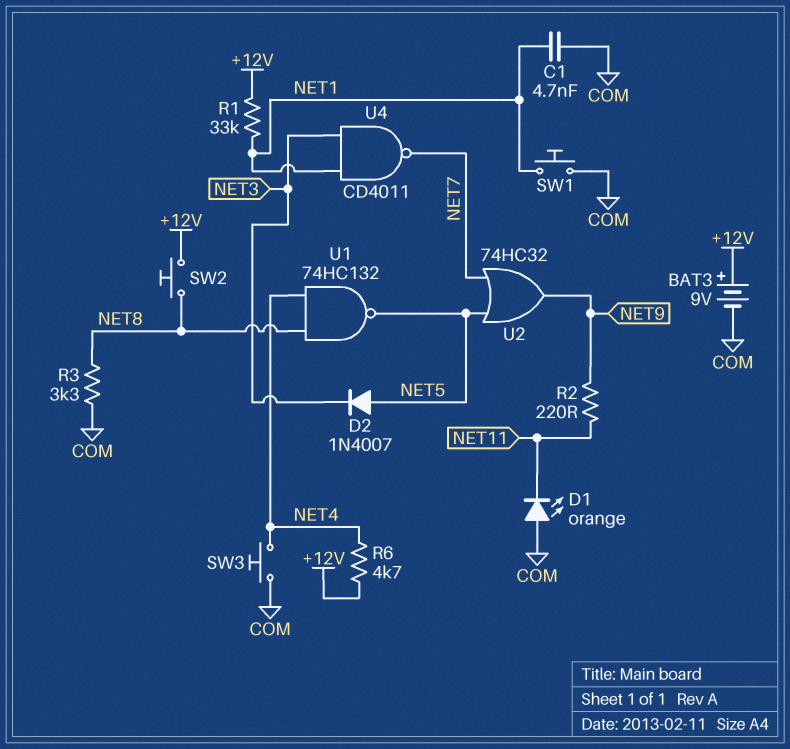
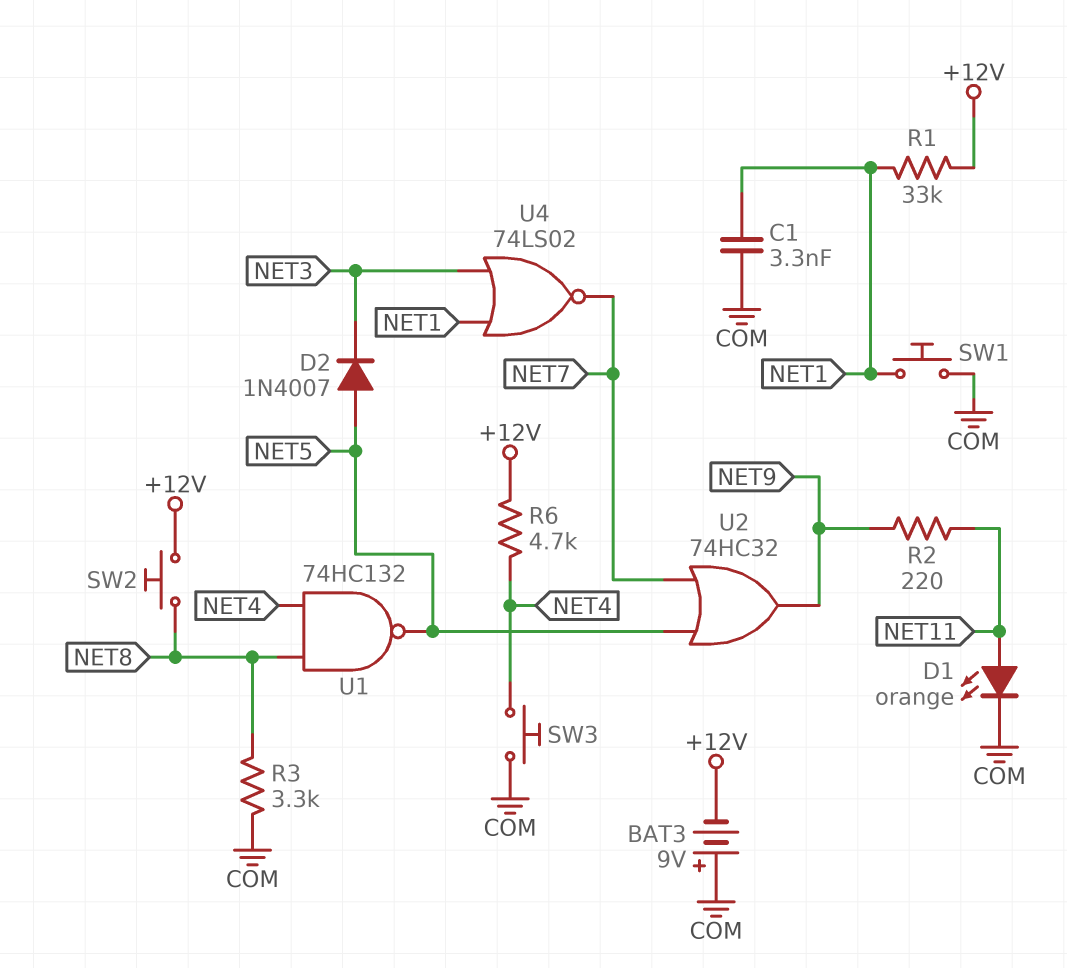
BAT3: 9V (plus +12V, minus COM) -> 9V (plus COM, minus +12V)
C1: 4.7nF (COM, NET1) -> 3.3nF (COM, NET1)
D1: LED orange (A COM, K NET11) -> LED orange (A NET11, K COM)
U4: NAND CD4011 (in NET1, in NET3, out NET7) -> NOR 74LS02 (in NET1, in NET3, out NET7)

